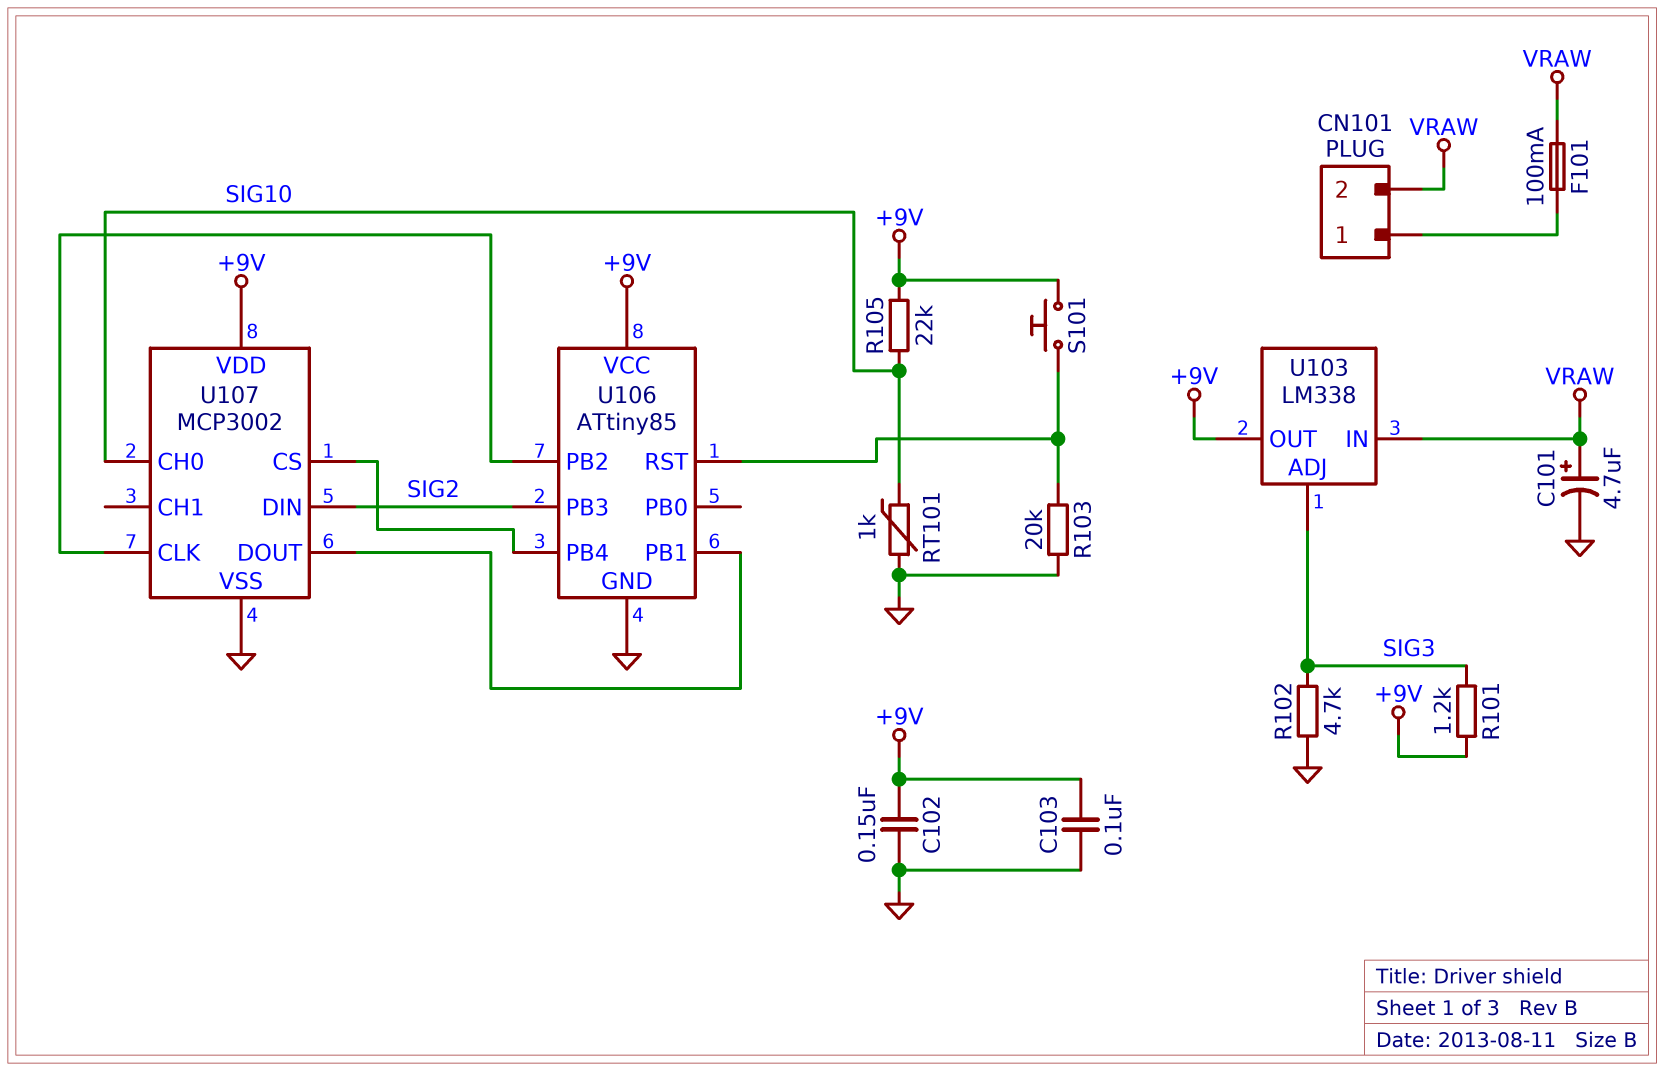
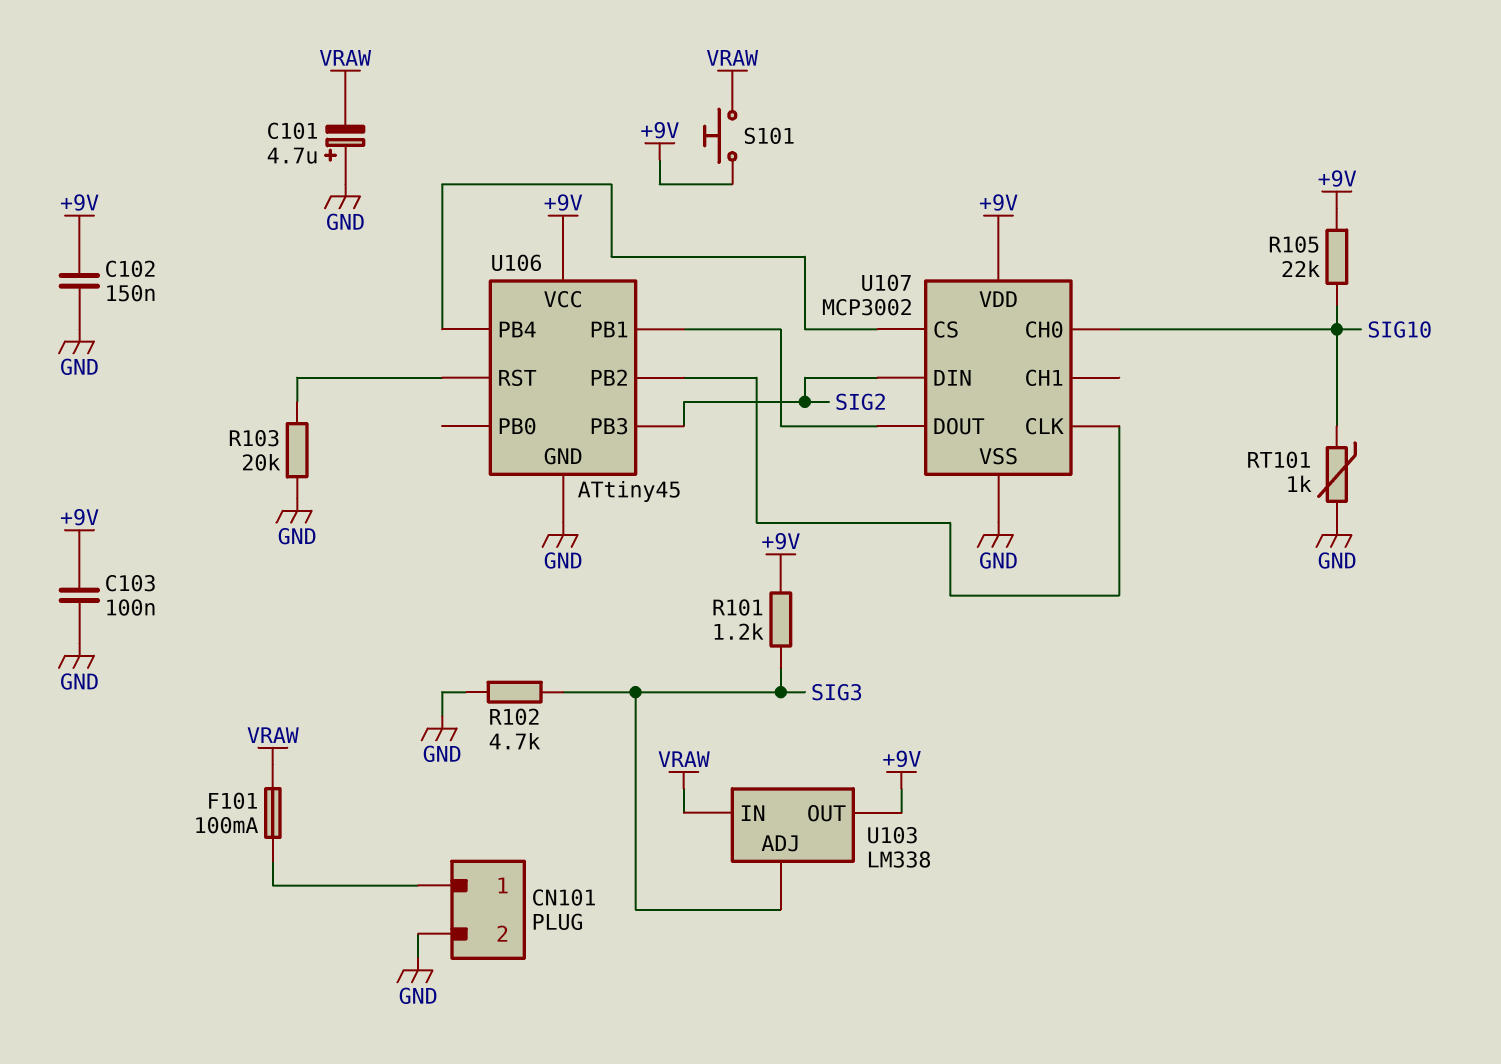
C101: 4.7uF (plus VRAW, minus GND) -> 4.7uF (plus GND, minus VRAW)
CN101 pin 2: VRAW -> GND
S101: button (+9V, U106/RST) -> button (+9V, VRAW)
U106: ATtiny85 -> ATtiny45

